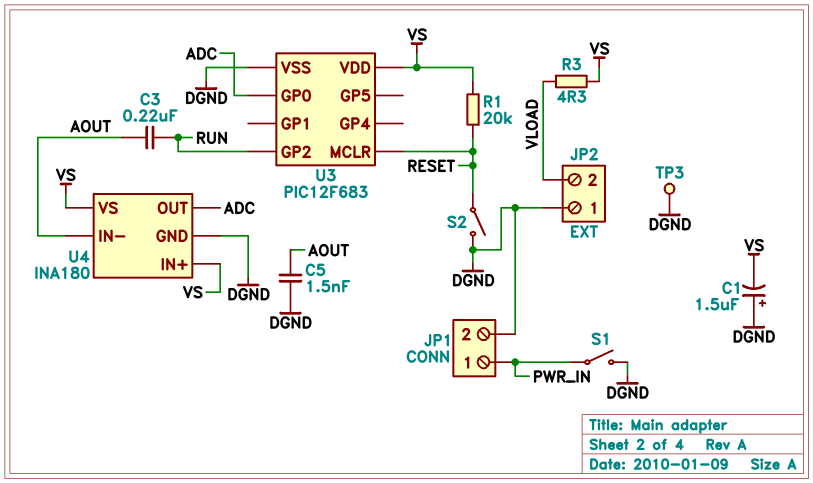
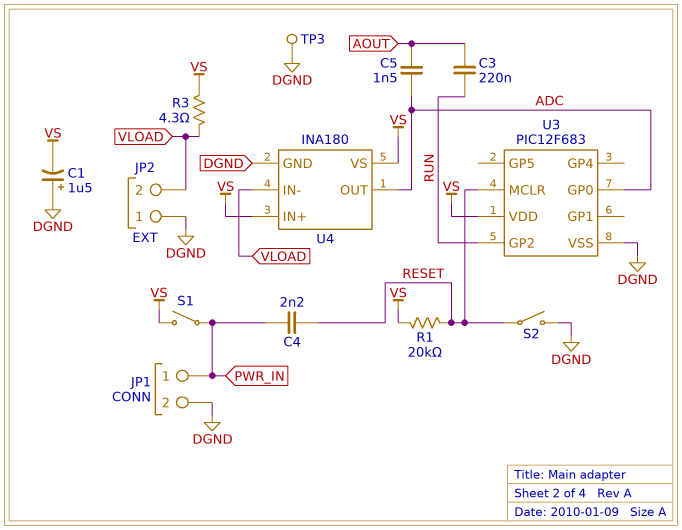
C4: none -> 2.2nF (PWR_IN, RESET)
C5: 1.5nF (AOUT, DGND) -> 1.5nF (ADC, AOUT)
S1: switch (DGND, PWR_IN) -> switch (PWR_IN, VS)
U4 pin IN-: AOUT -> VLOAD

